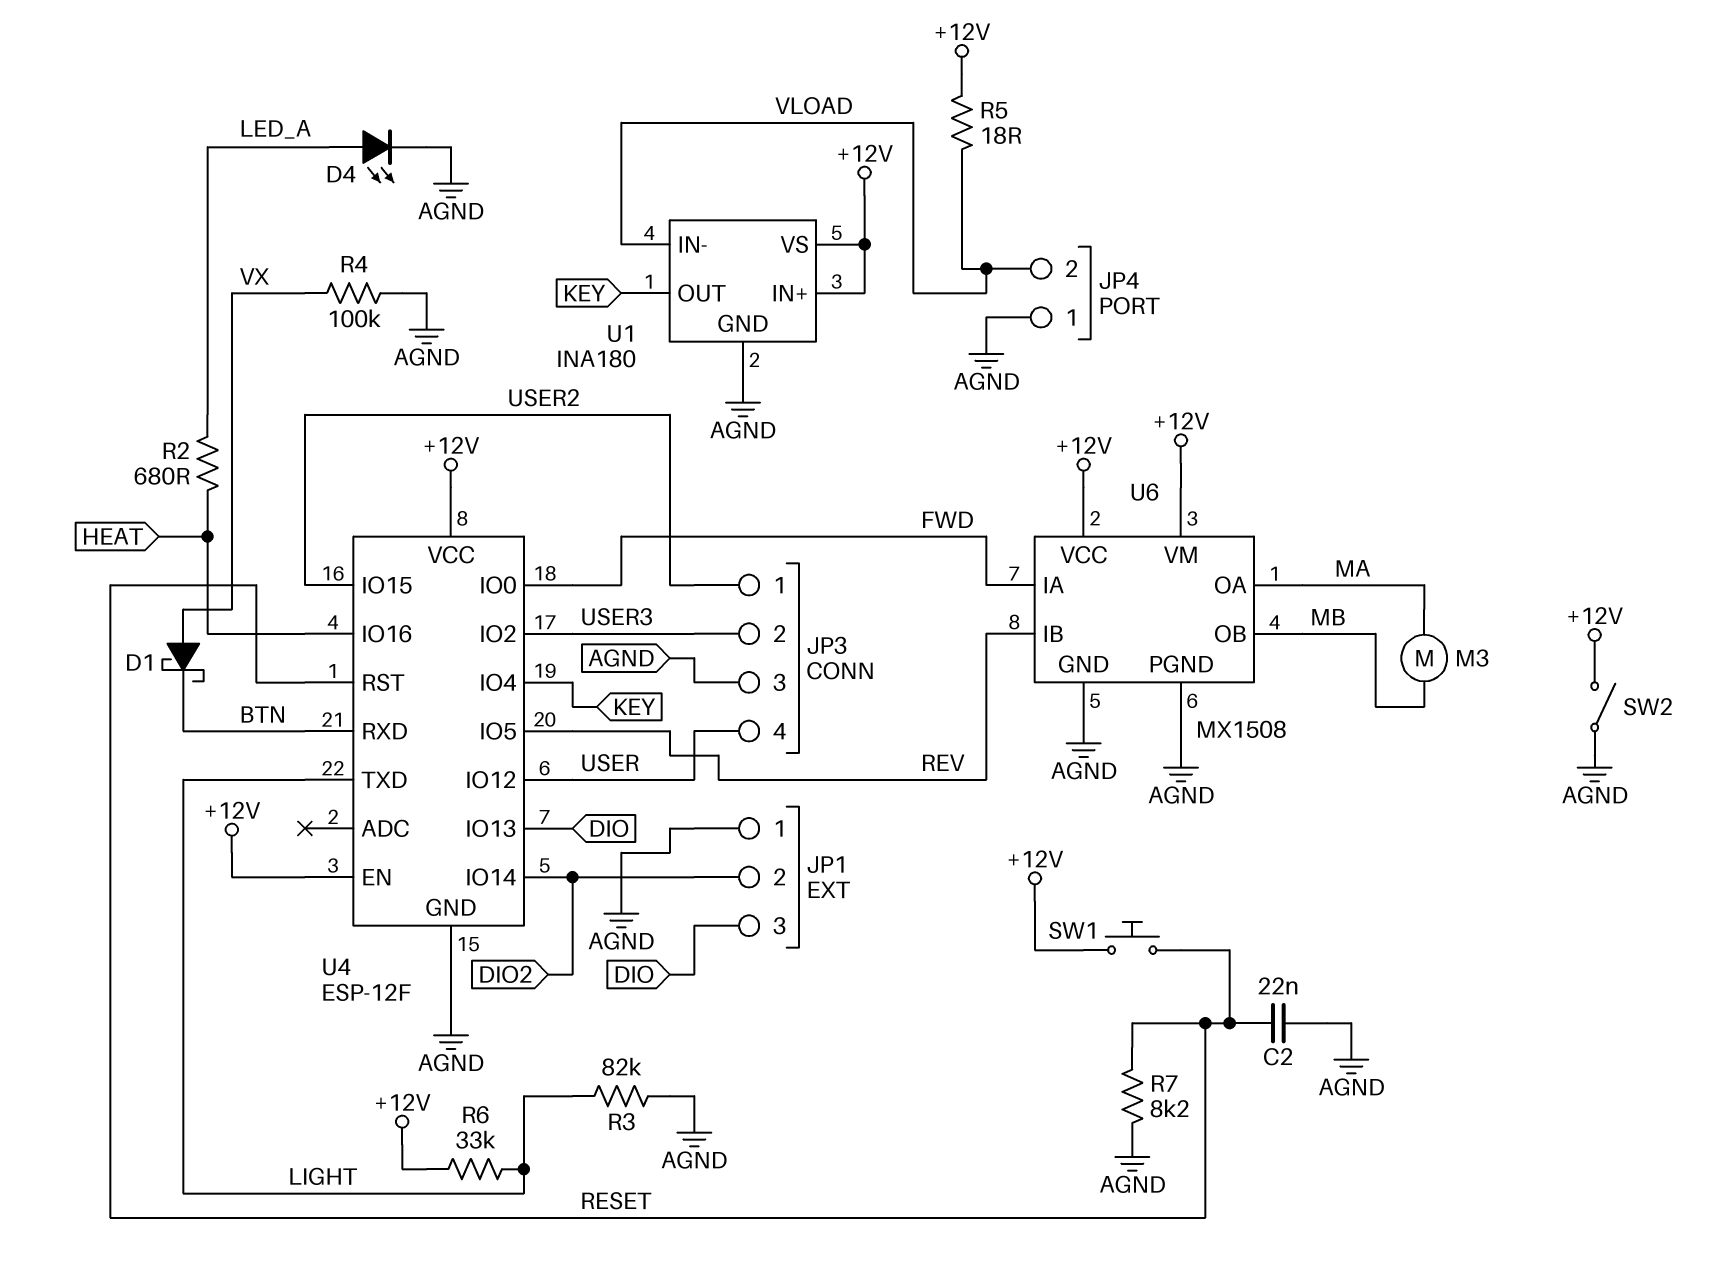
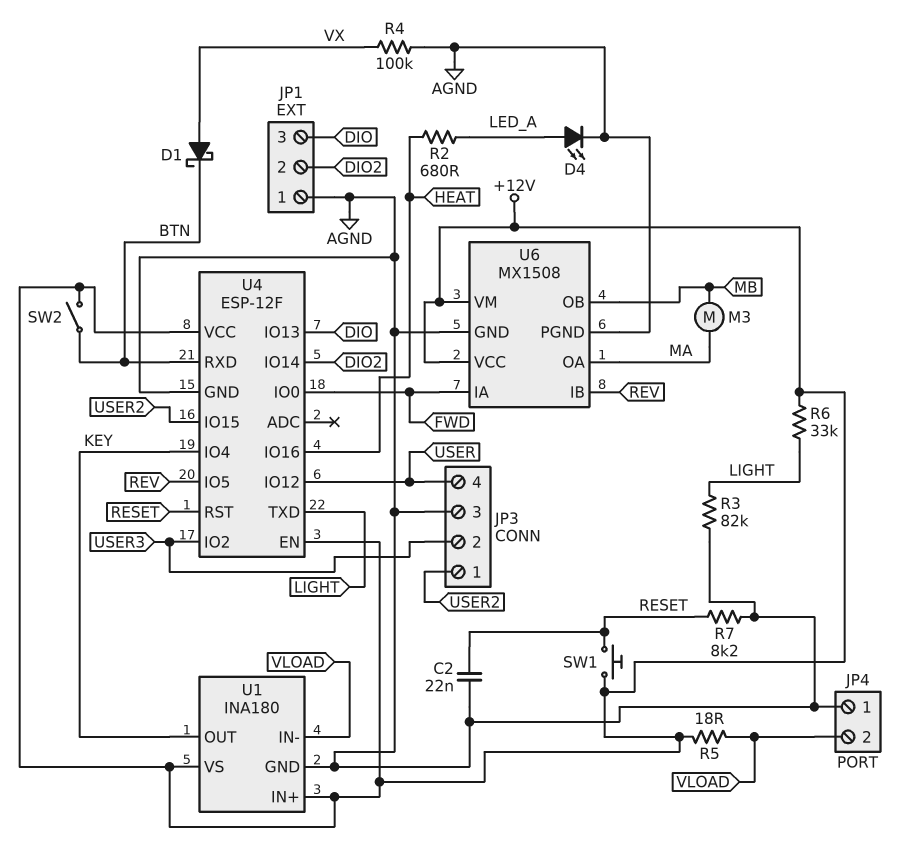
SW2: switch (+12V, AGND) -> switch (+12V, BTN)

